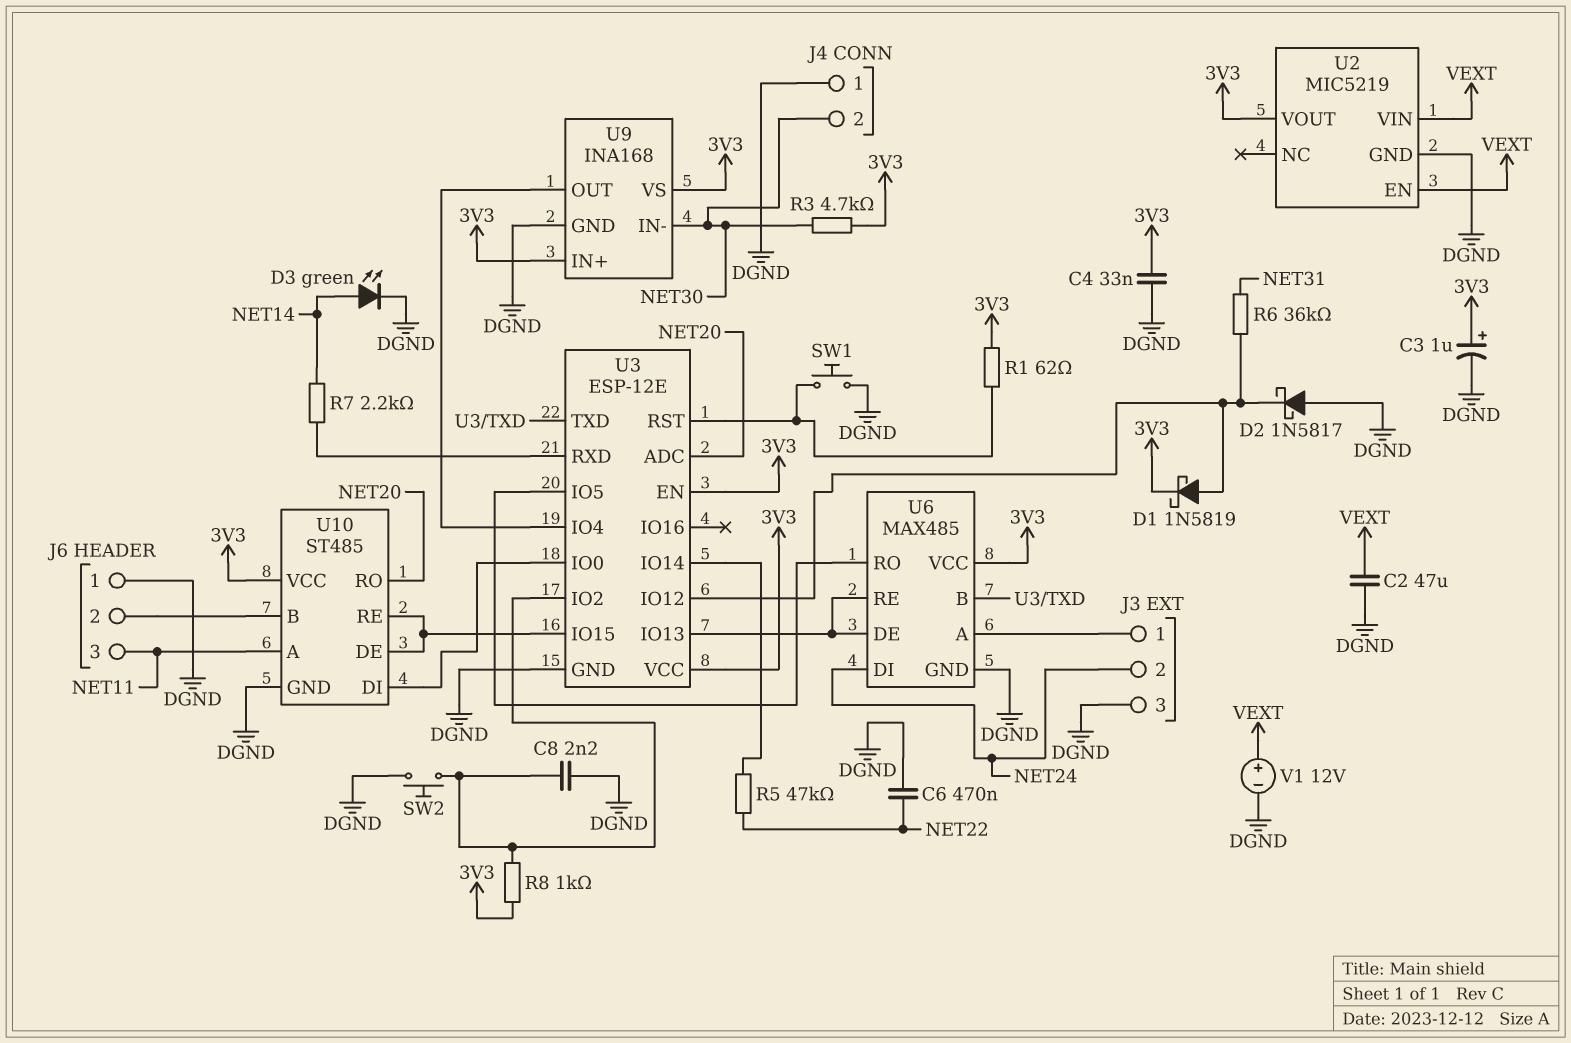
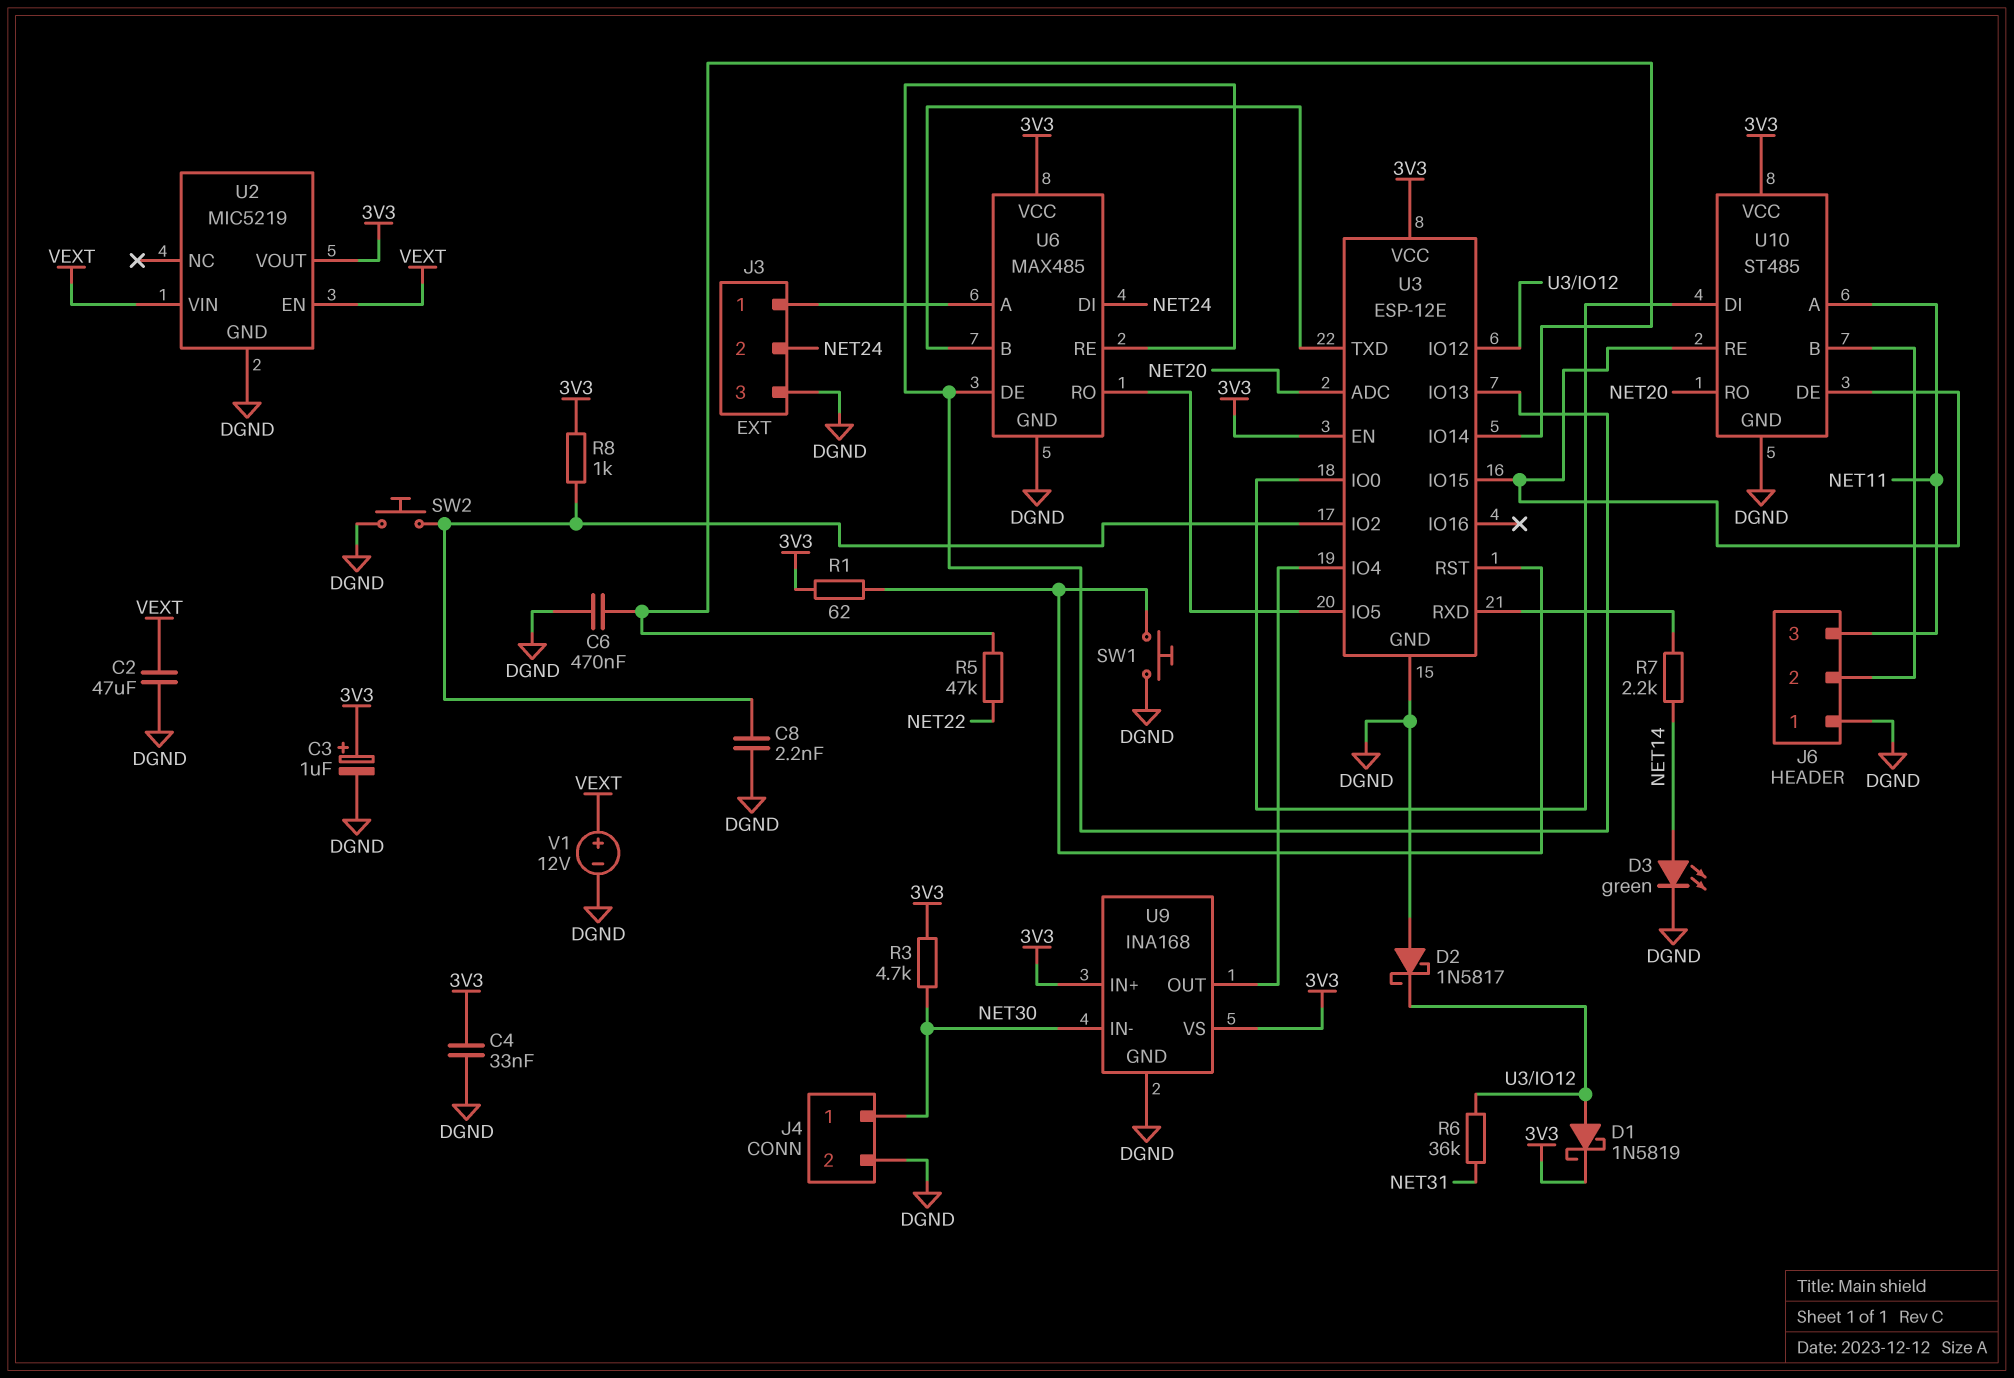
C6: 470nF (DGND, NET22) -> 470nF (DGND, U3/IO14)
J4 pin 1: DGND -> NET30
J4 pin 2: NET30 -> DGND

